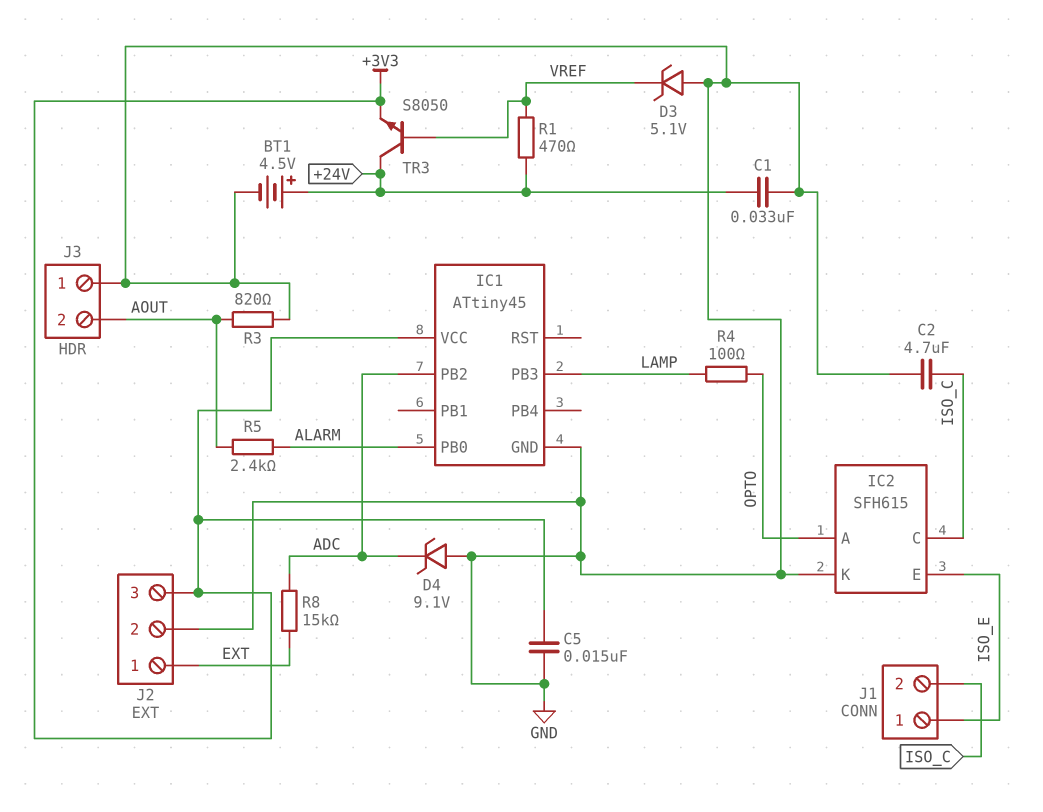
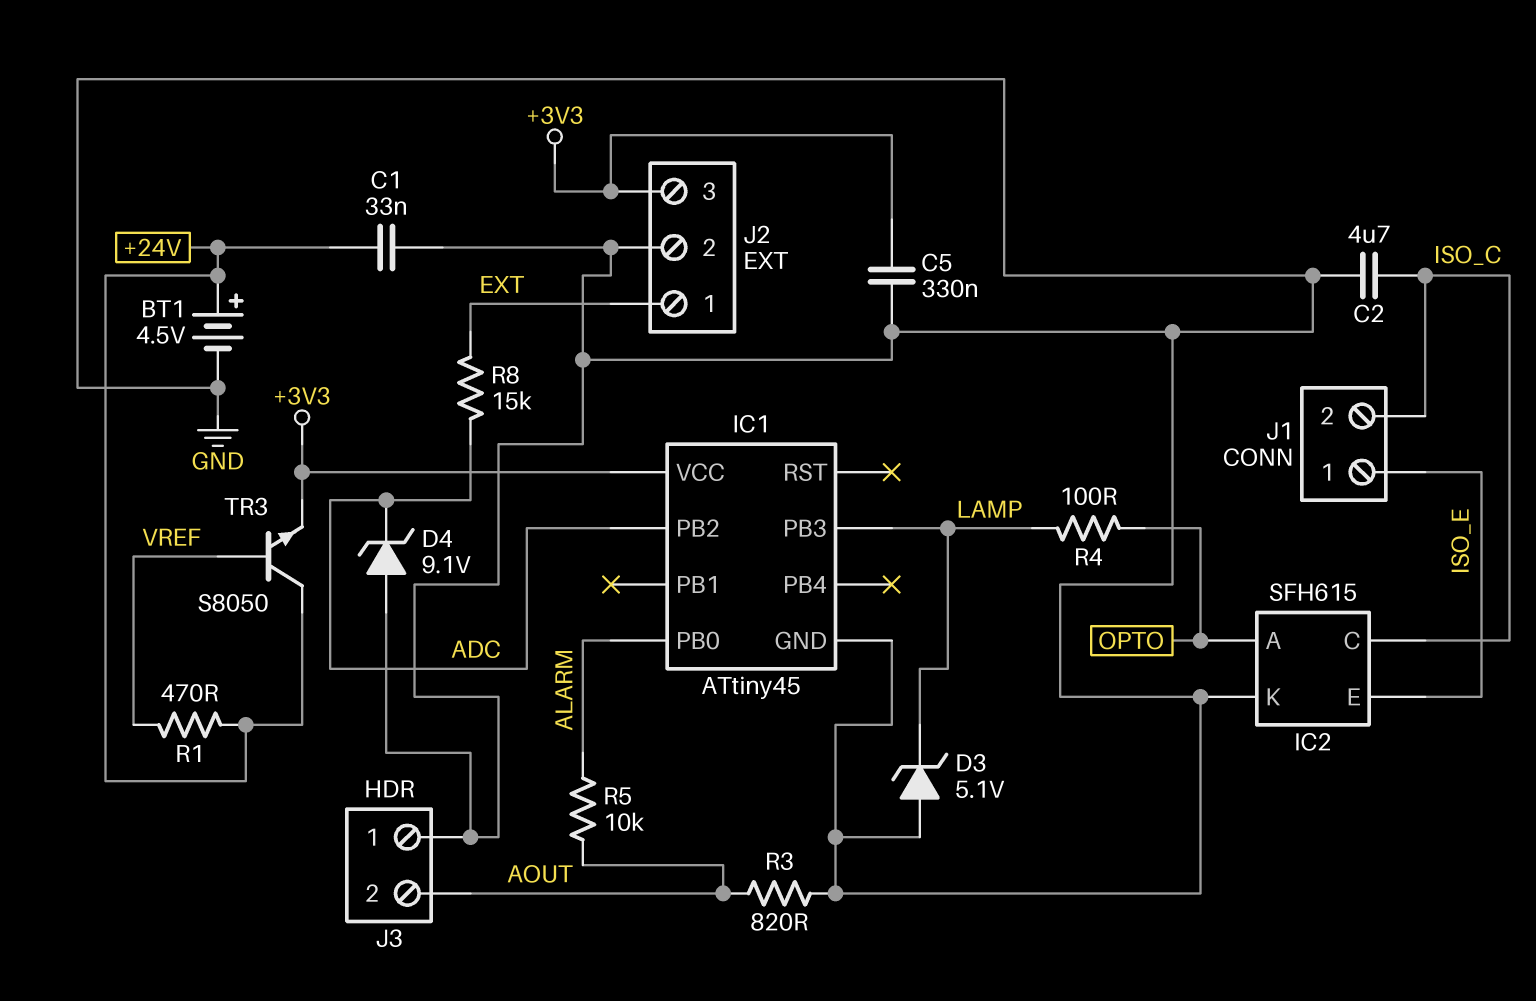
C5: 15nF (+3V3, GND) -> 330nF (+3V3, GND)
D3: zener 5.1V (A GND, K VREF) -> zener 5.1V (A GND, K LAMP)
R5: 2.4k (ALARM, AOUT) -> 10k (ALARM, AOUT)

